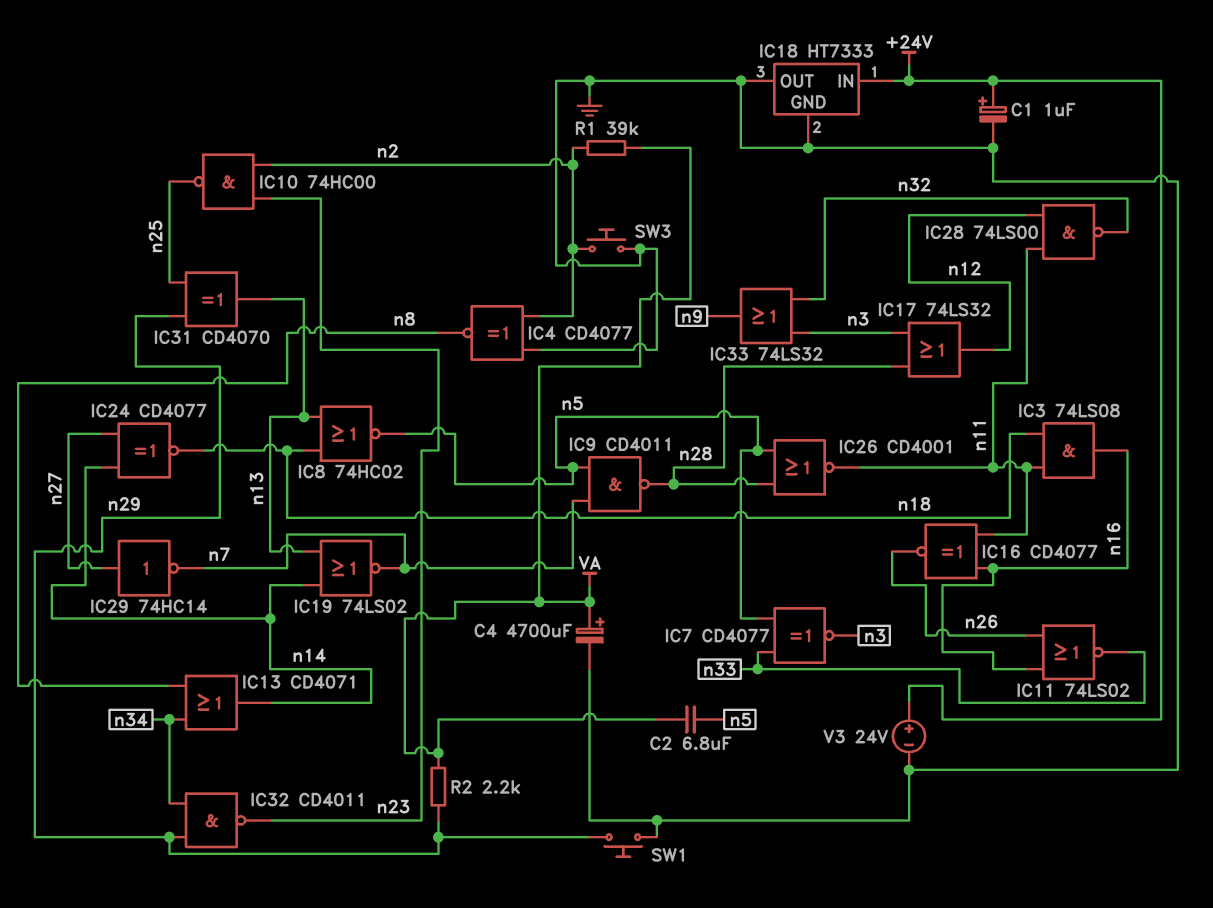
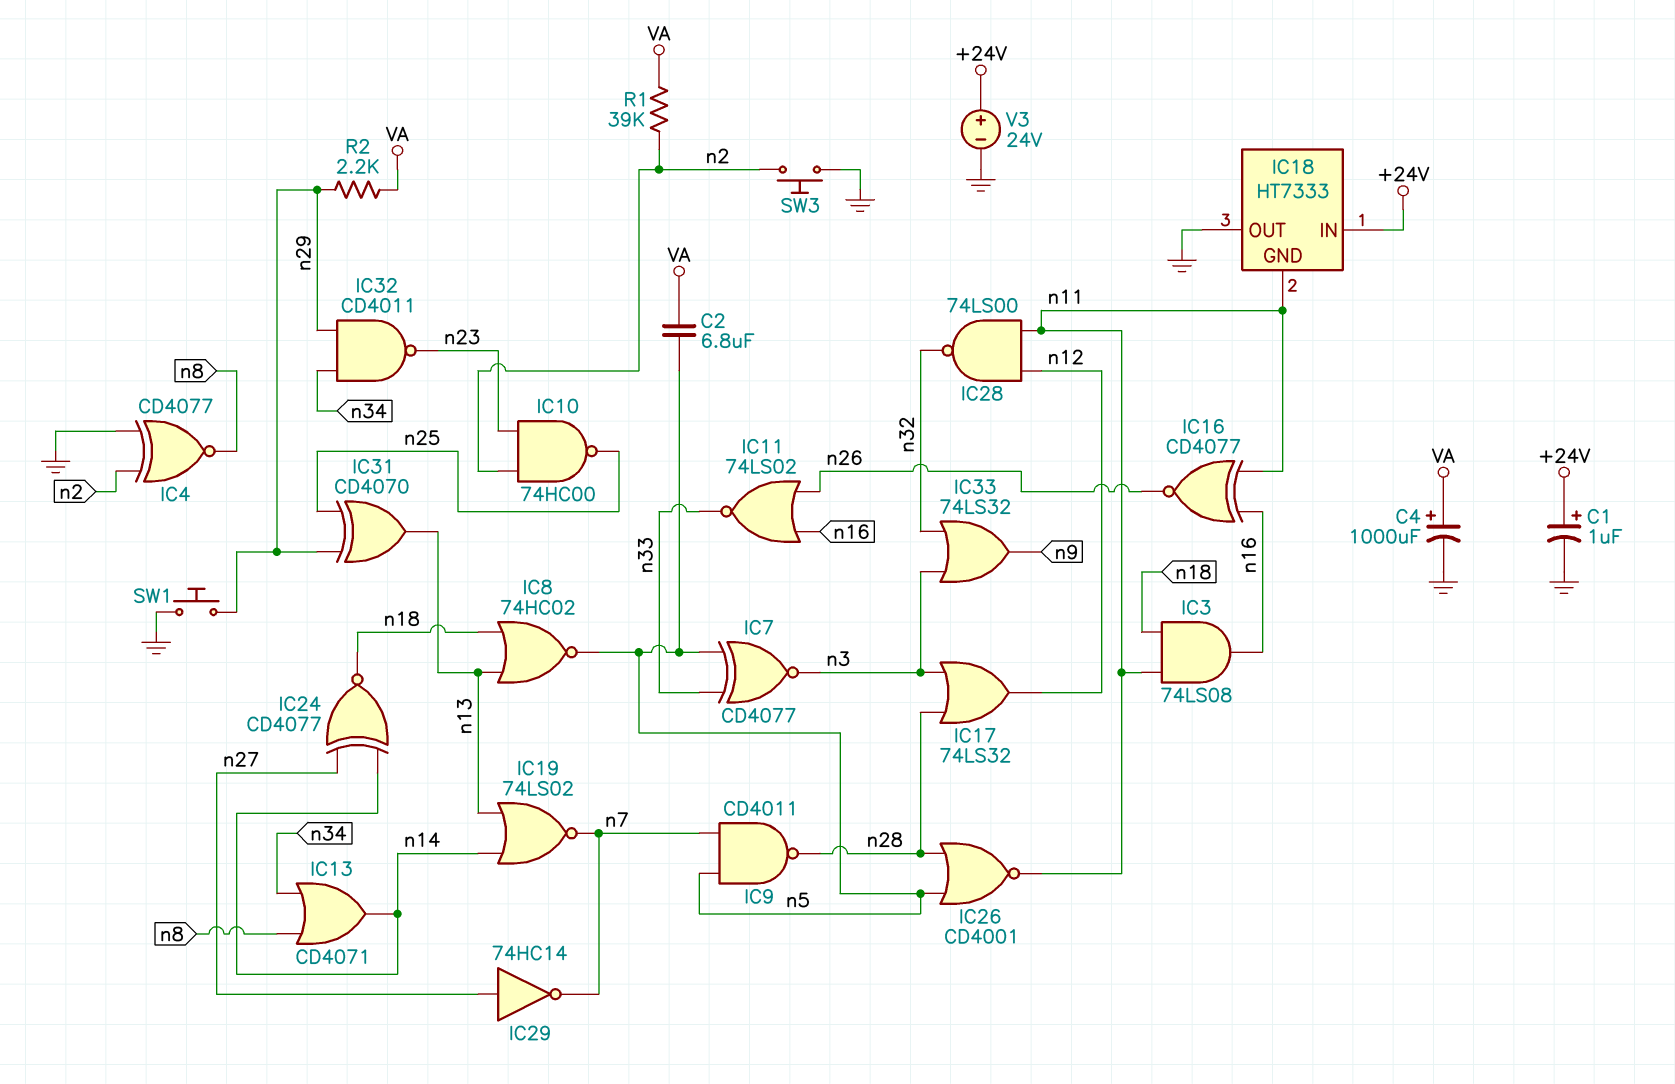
C4: 4700uF (plus VA, minus GND) -> 1000uF (plus VA, minus GND)
IC18 pin GND: GND -> n11

